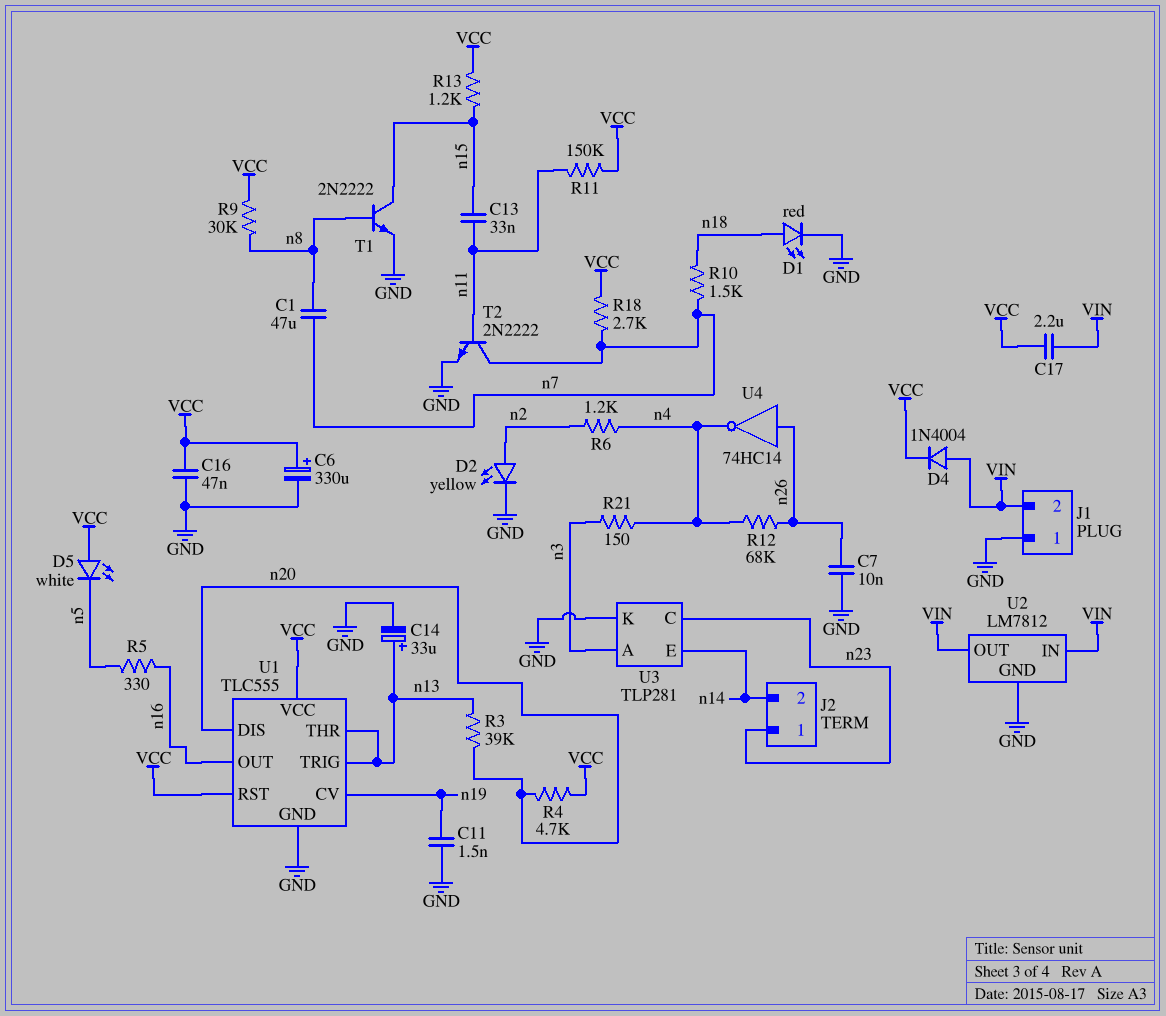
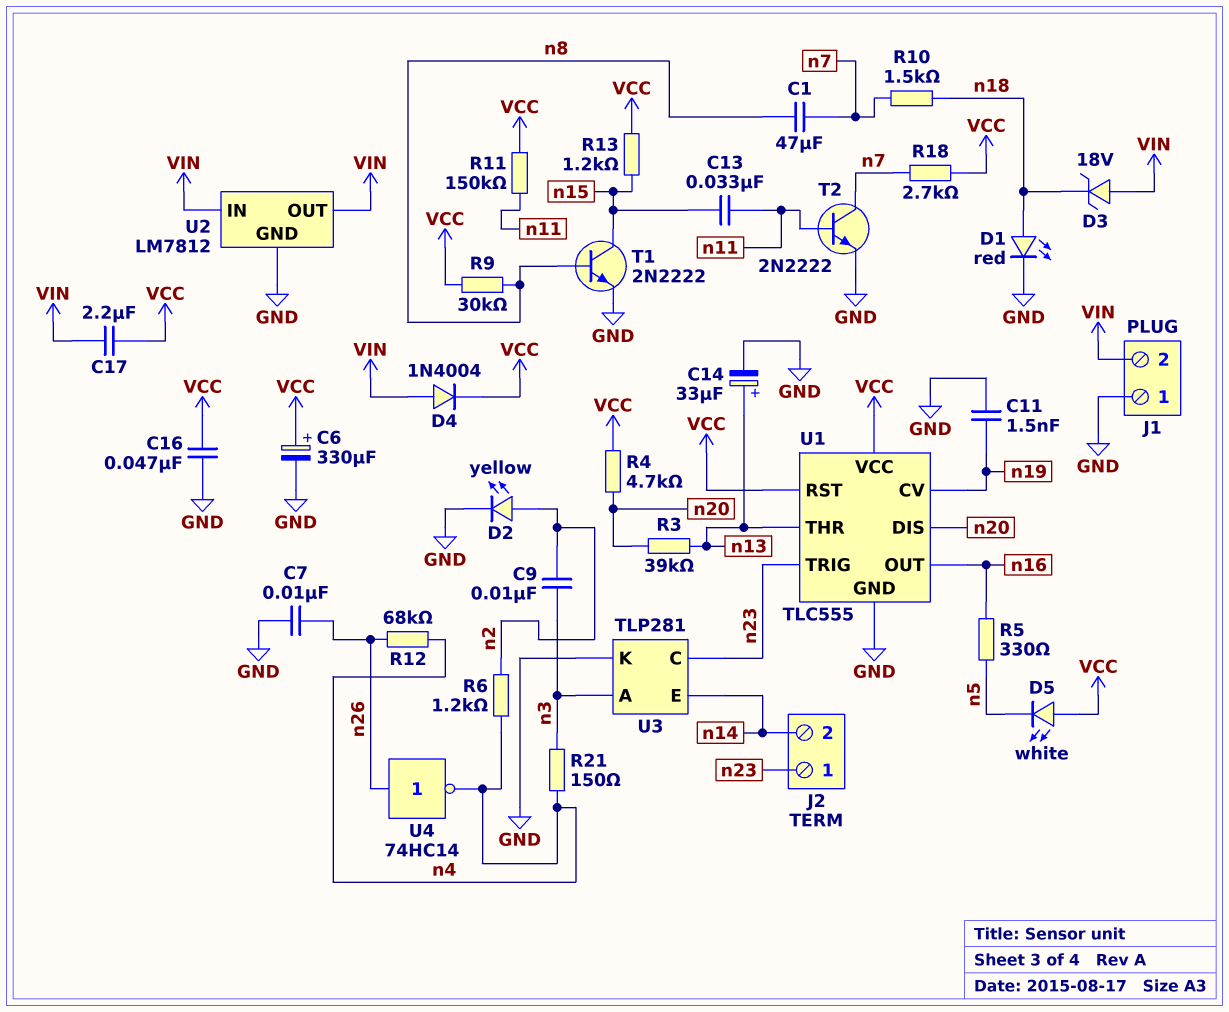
C9: none -> 10nF (n2, n3)
D3: none -> zener 18V (A VIN, K n18)
U1 pin TRIG: n13 -> n23

